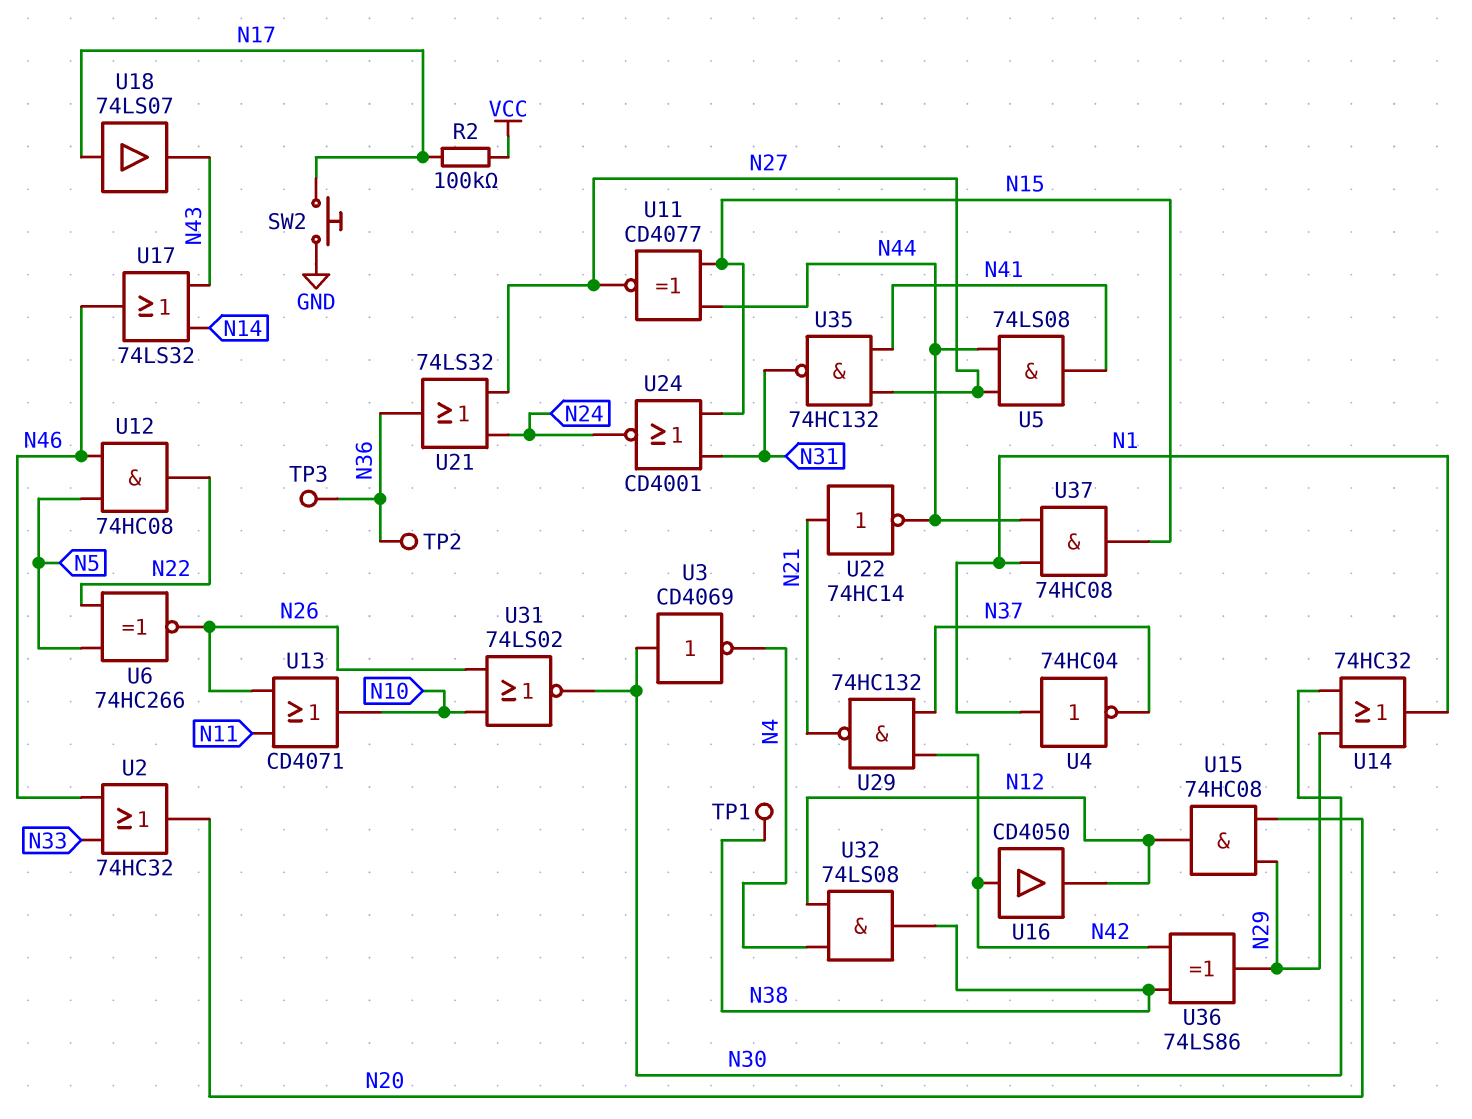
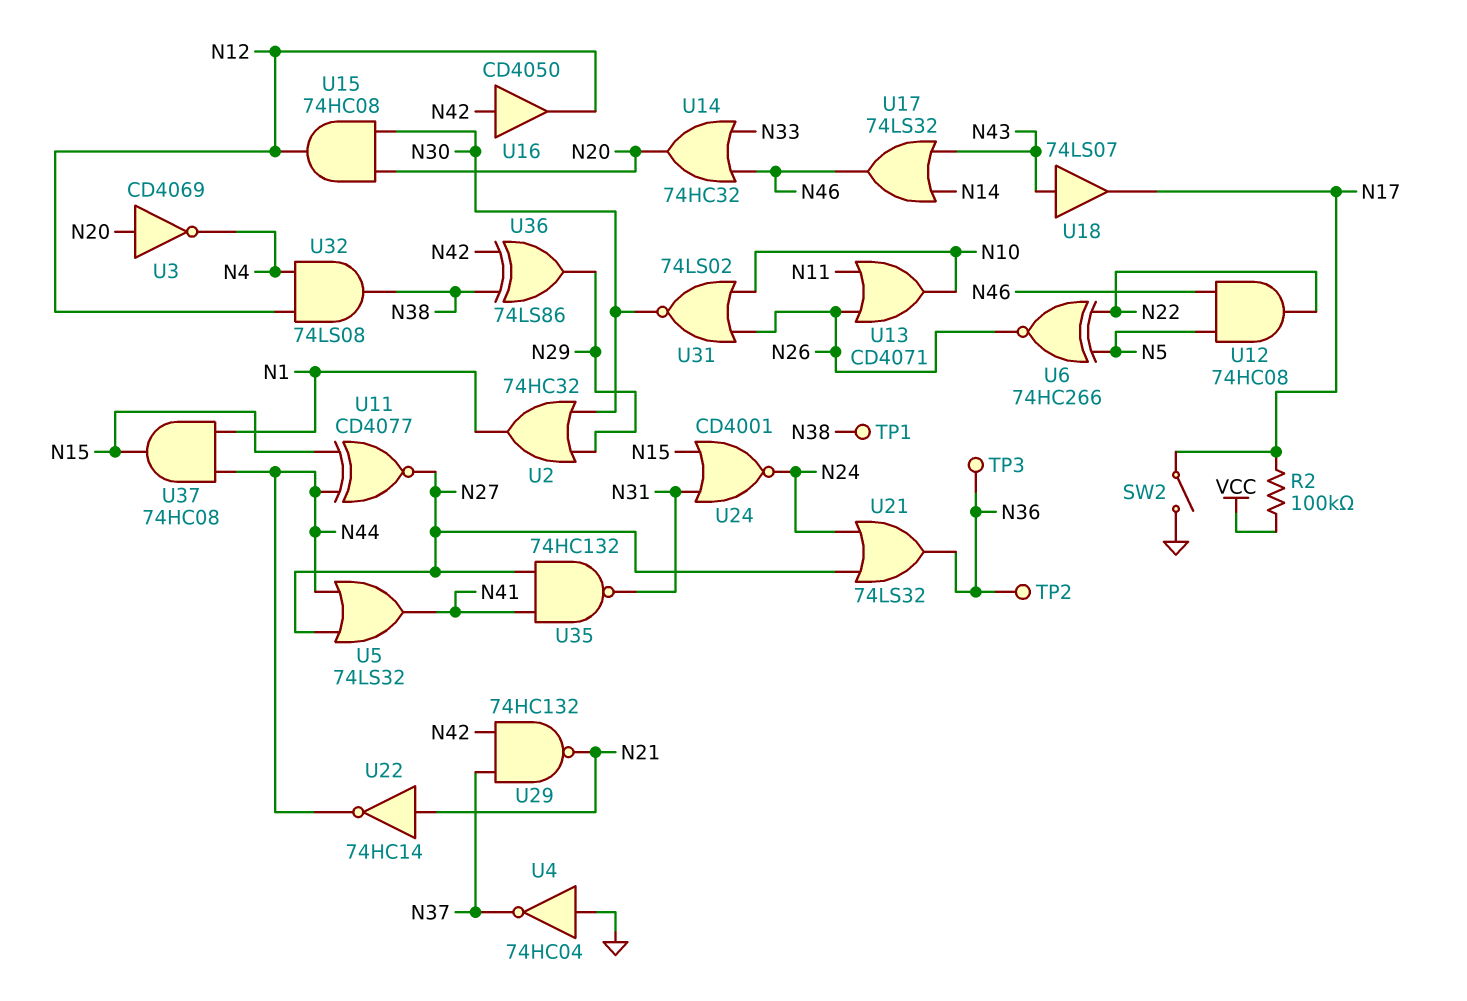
SW2: button (GND, N17) -> switch (GND, N17)
U2: OR 74HC32 (in N33, in N46, out N20) -> OR 74HC32 (in N29, in N30, out N1)
U3: NOT CD4069 (in N30, out N4) -> NOT CD4069 (in N20, out N4)
U4: NOT 74HC04 (in N1, out N37) -> NOT 74HC04 (in GND, out N37)
U5: AND 74LS08 (in N27, in N44, out N41) -> OR 74LS32 (in N27, in N44, out N41)
U14: OR 74HC32 (in N29, in N30, out N1) -> OR 74HC32 (in N33, in N46, out N20)
U15: AND 74HC08 (in N20, in N29, out N12) -> AND 74HC08 (in N20, in N30, out N12)
U18: buffer 74LS07 (in N17, out N43) -> buffer 74LS07 (in N43, out N17)

